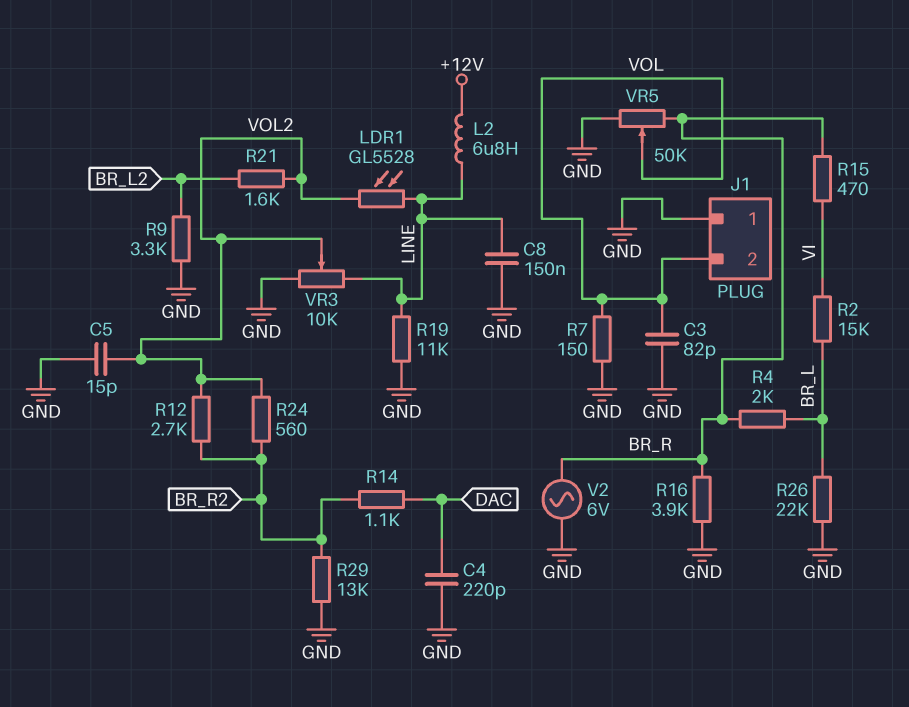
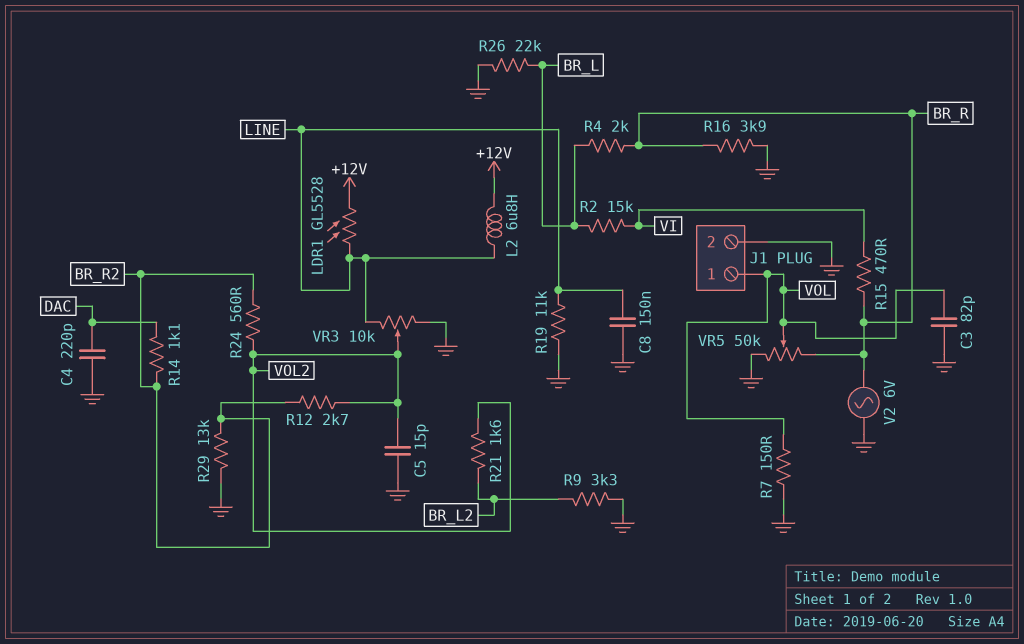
J1 pin 1: GND -> VOL
J1 pin 2: VOL -> GND
LDR1: GL5528 (LINE, VOL2) -> GL5528 (+12V, LINE)

